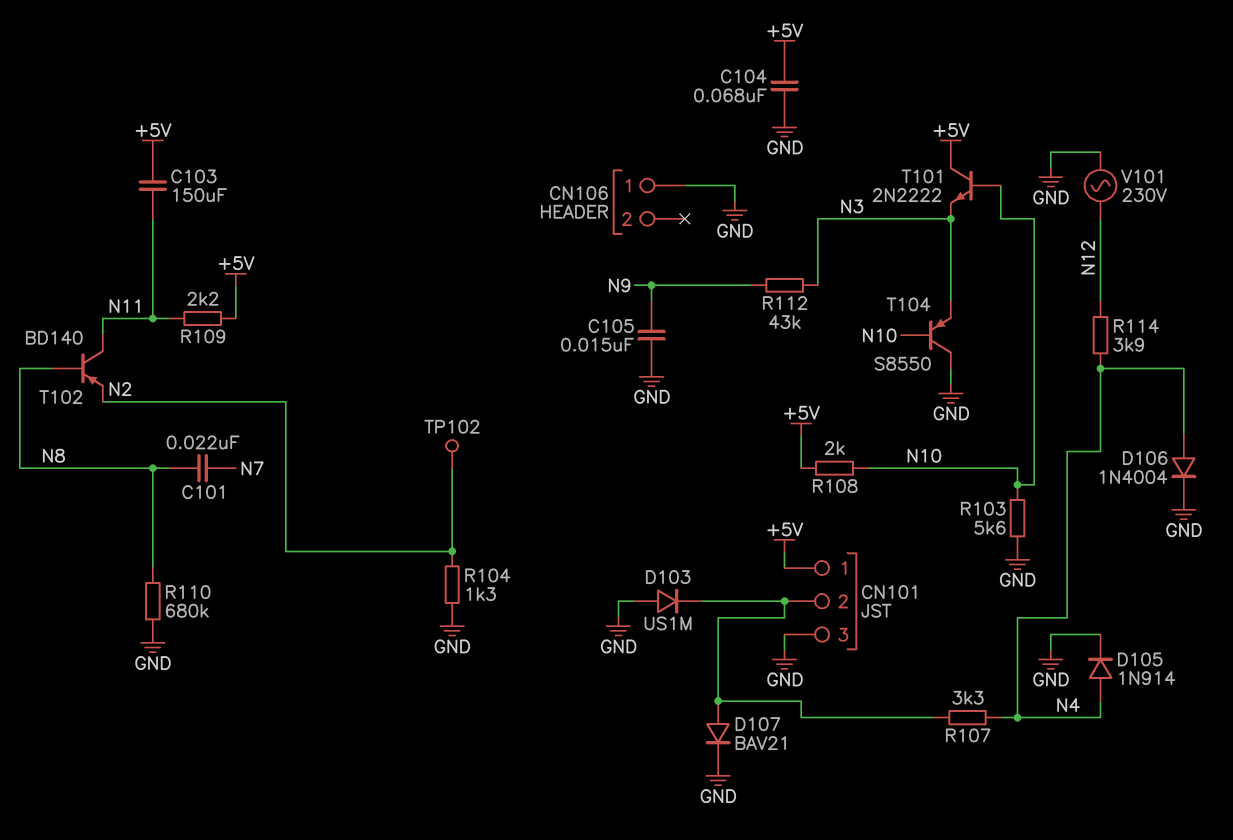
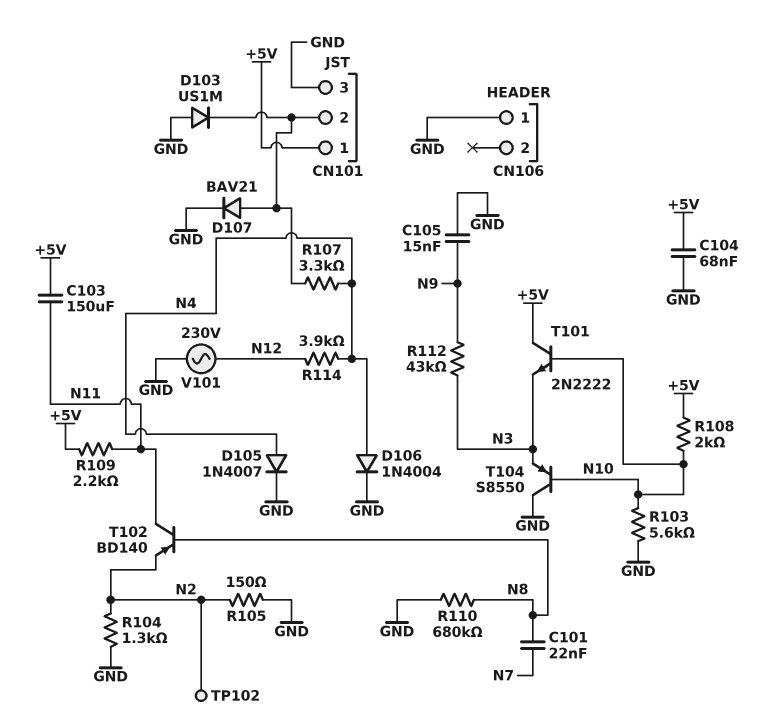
D105: diode 1N914 (A N4, K GND) -> diode 1N4007 (A N4, K GND)
R105: none -> 150 (GND, N2)

